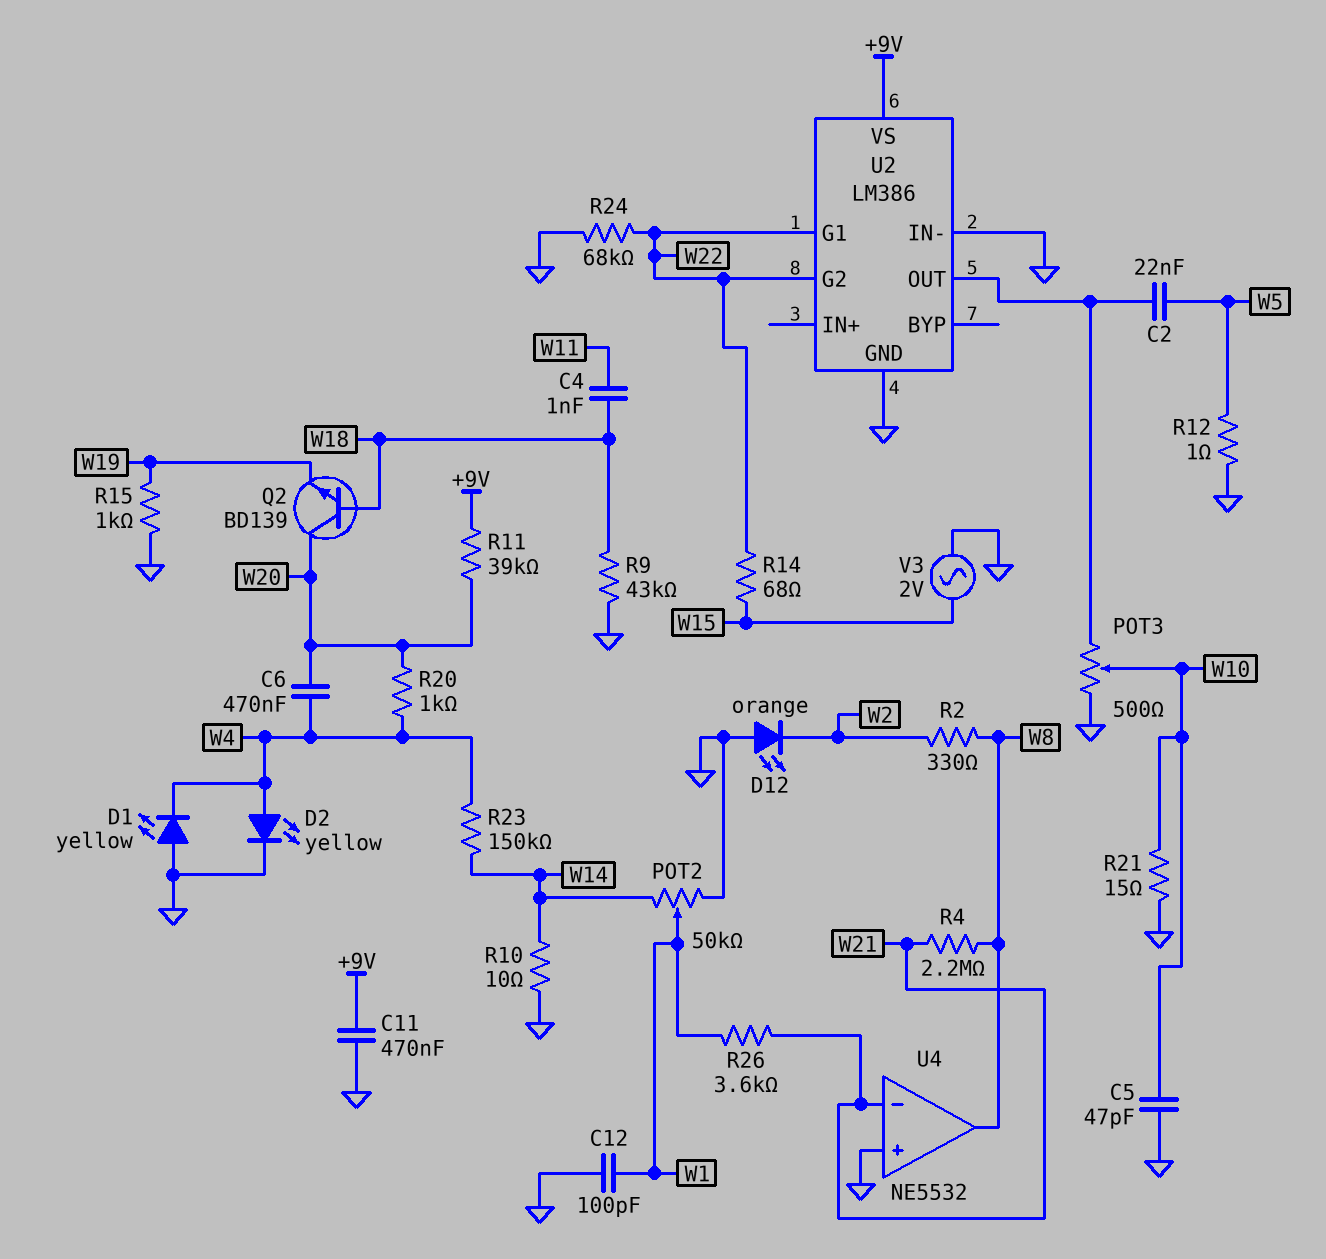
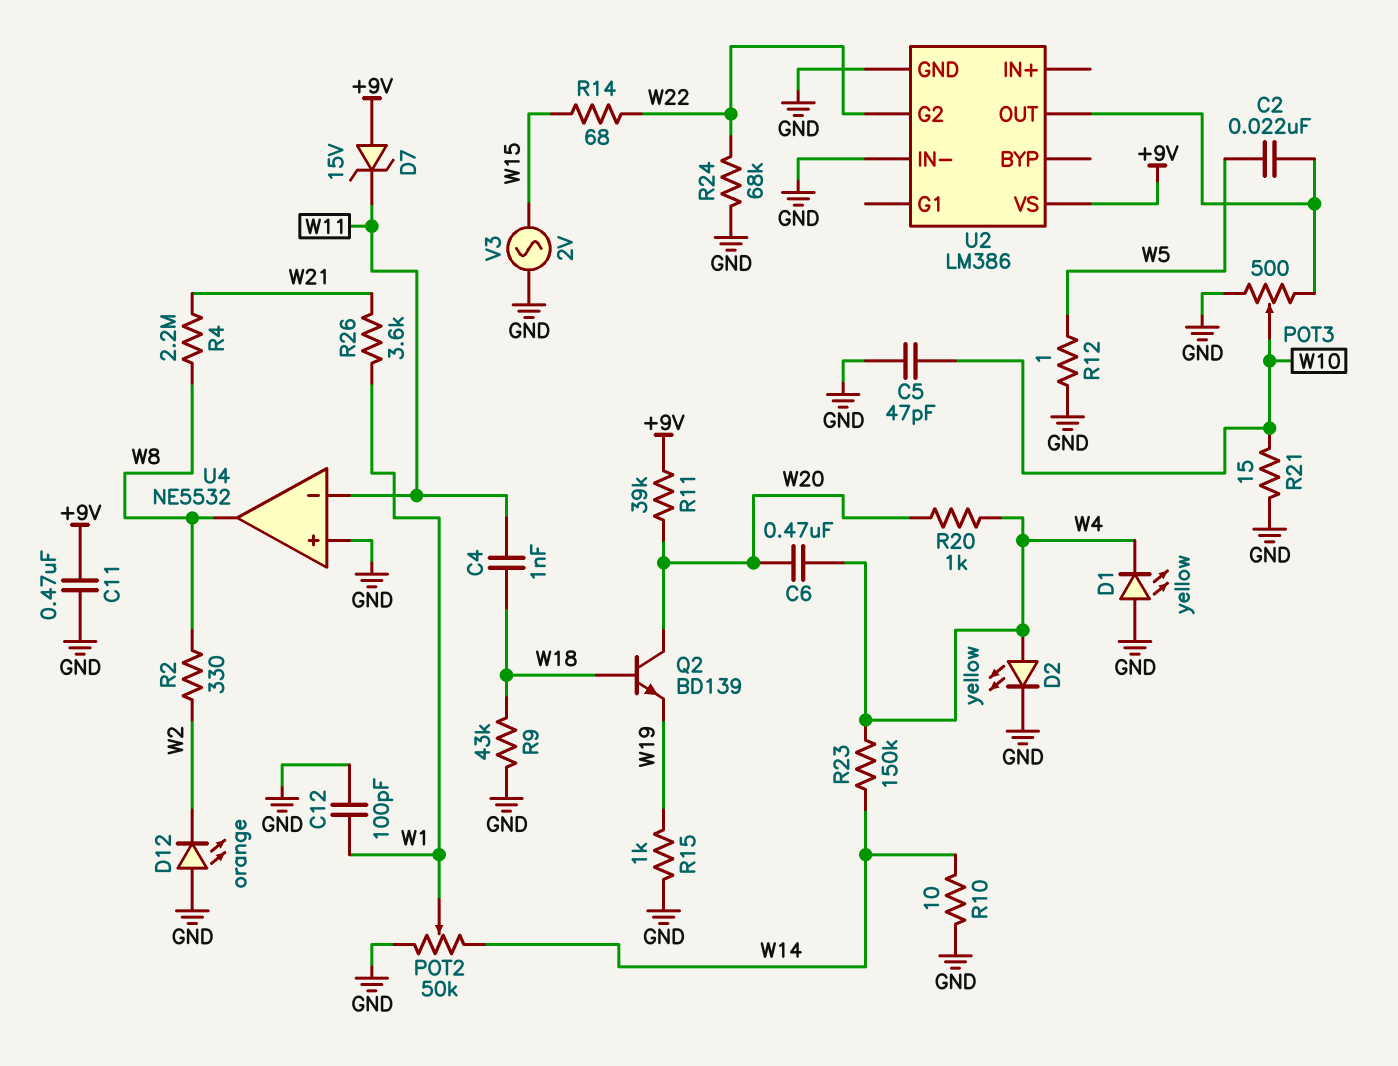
D7: none -> zener 15V (A +9V, K W11)
U2 pin G1: W22 -> none
U4 pin in-: W21 -> W11

